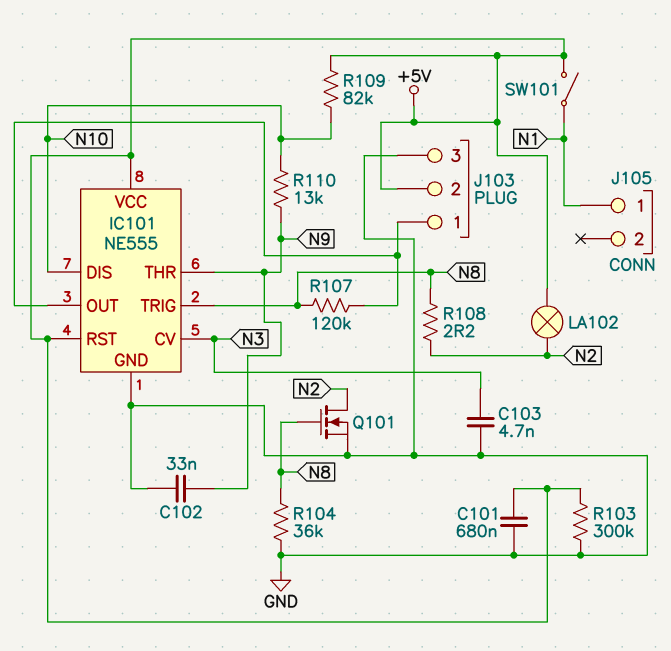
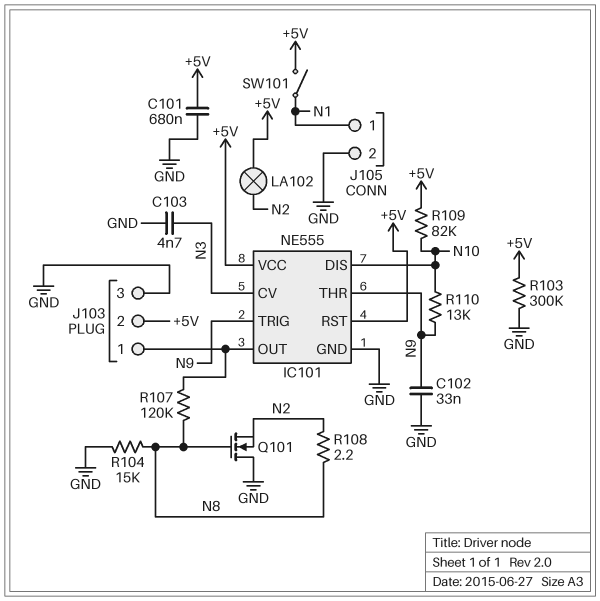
IC101 pin TRIG: N8 -> N9
J105 pin 2: none -> GND
Q101: NMOS (G N8, D N2, S GND) -> NMOS (G N8, D GND, S N2)
R104: 36k (GND, N8) -> 15k (GND, N8)

